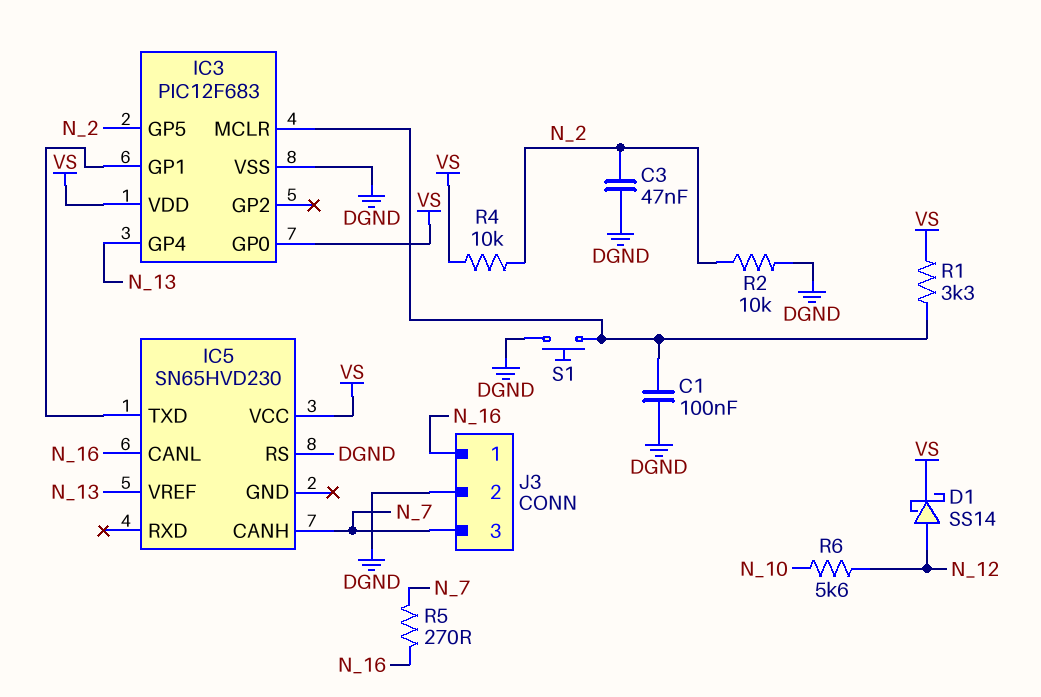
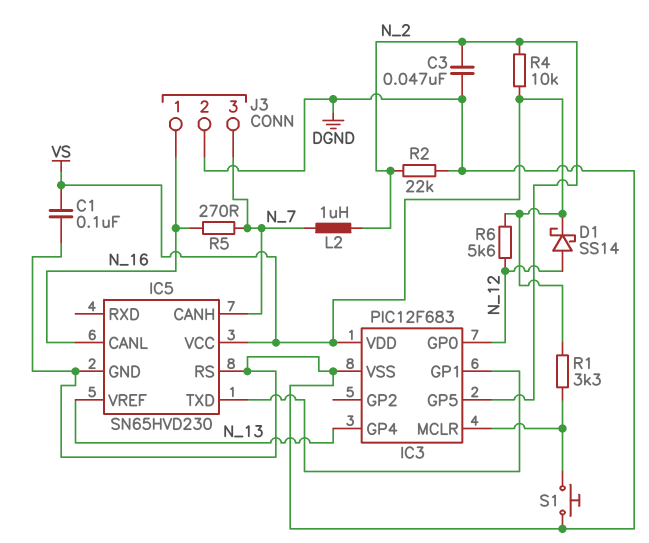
C1: 100nF (DGND, IC3/MCLR) -> 100nF (DGND, VS)
IC3 pin GP0: VS -> N_12
IC5 pin GND: none -> DGND
L2: none -> 1uH (N_2, N_7)
R2: 10k (DGND, N_2) -> 22k (DGND, N_2)
R6: 5.6k (N_10, N_12) -> 5.6k (N_12, VS)

